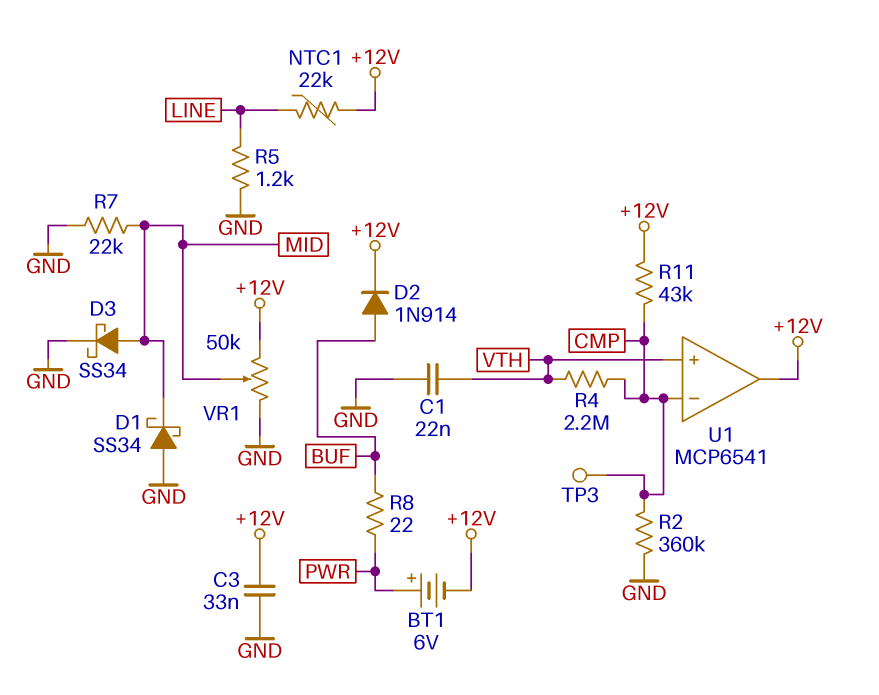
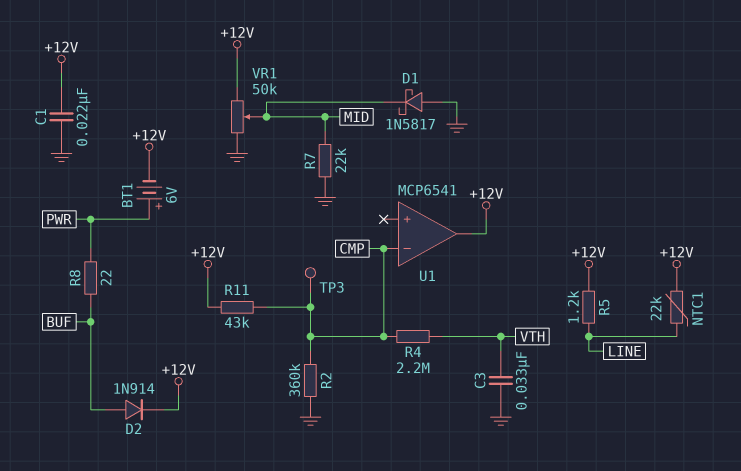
C1: 22nF (GND, VTH) -> 22nF (+12V, GND)
C3: 33nF (+12V, GND) -> 33nF (GND, VTH)
D1: schottky SS34 (A GND, K MID) -> schottky 1N5817 (A GND, K MID)
D3: schottky SS34 (A MID, K GND) -> none
R5: 1.2k (GND, LINE) -> 1.2k (+12V, LINE)
U1 pin in+: VTH -> none

